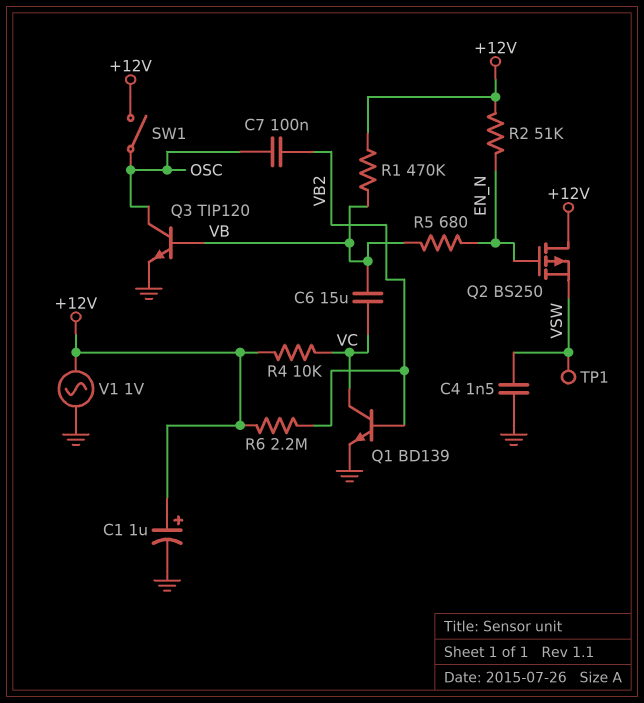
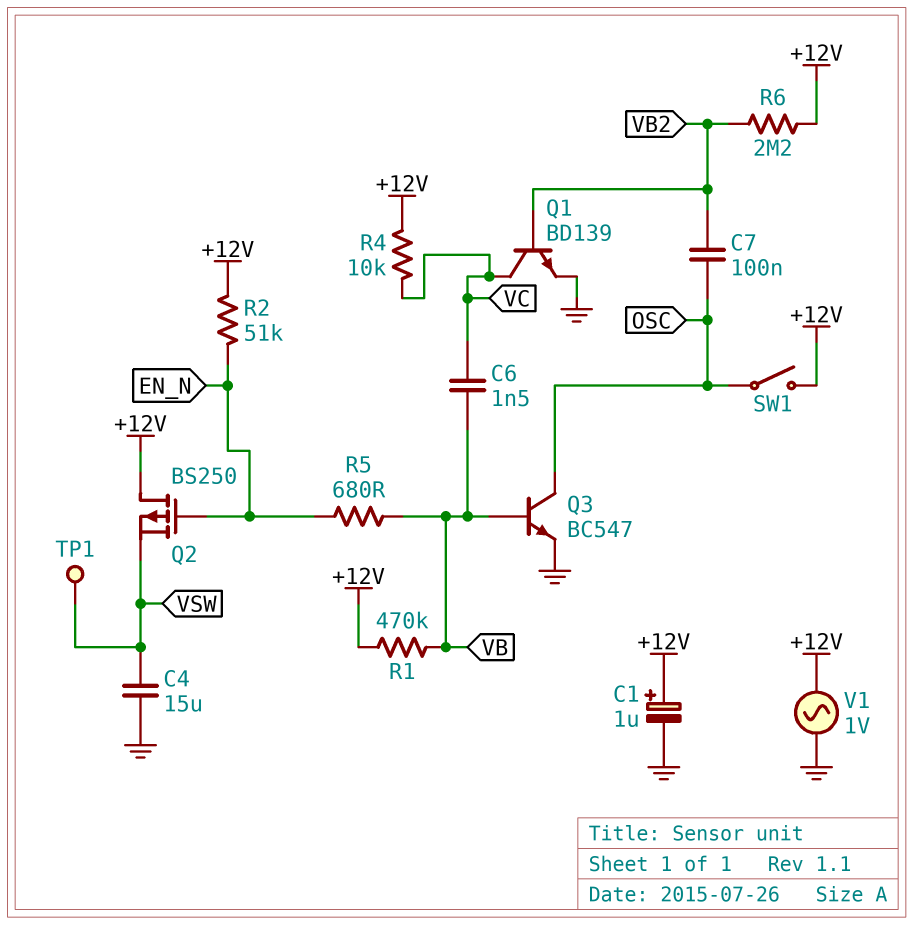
C4: 1.5nF (GND, VSW) -> 15uF (GND, VSW)
C6: 15uF (VB, VC) -> 1.5nF (VB, VC)
Q3: NPN TIP120 (B VB, C OSC, E GND) -> NPN BC547 (B VB, C OSC, E GND)

